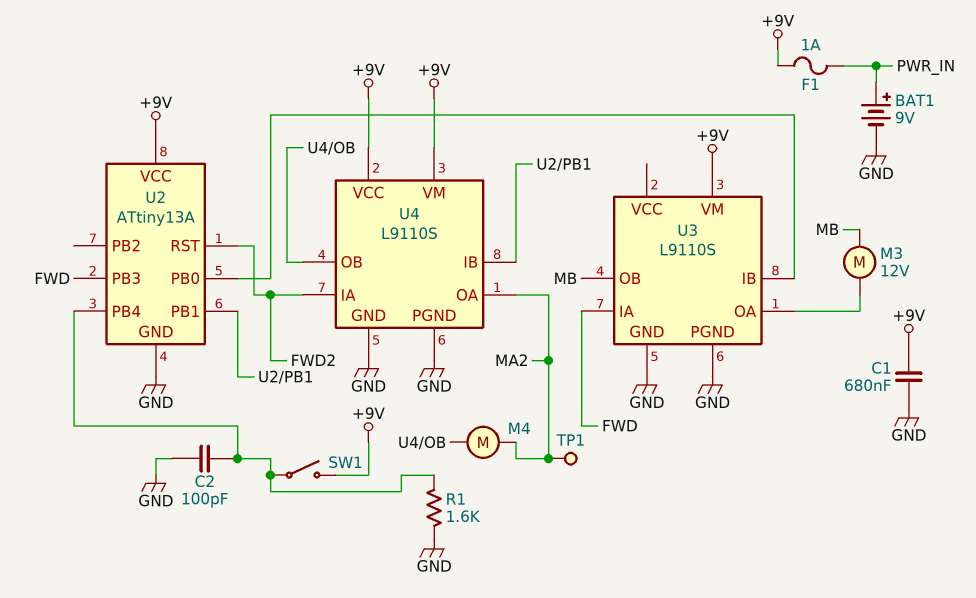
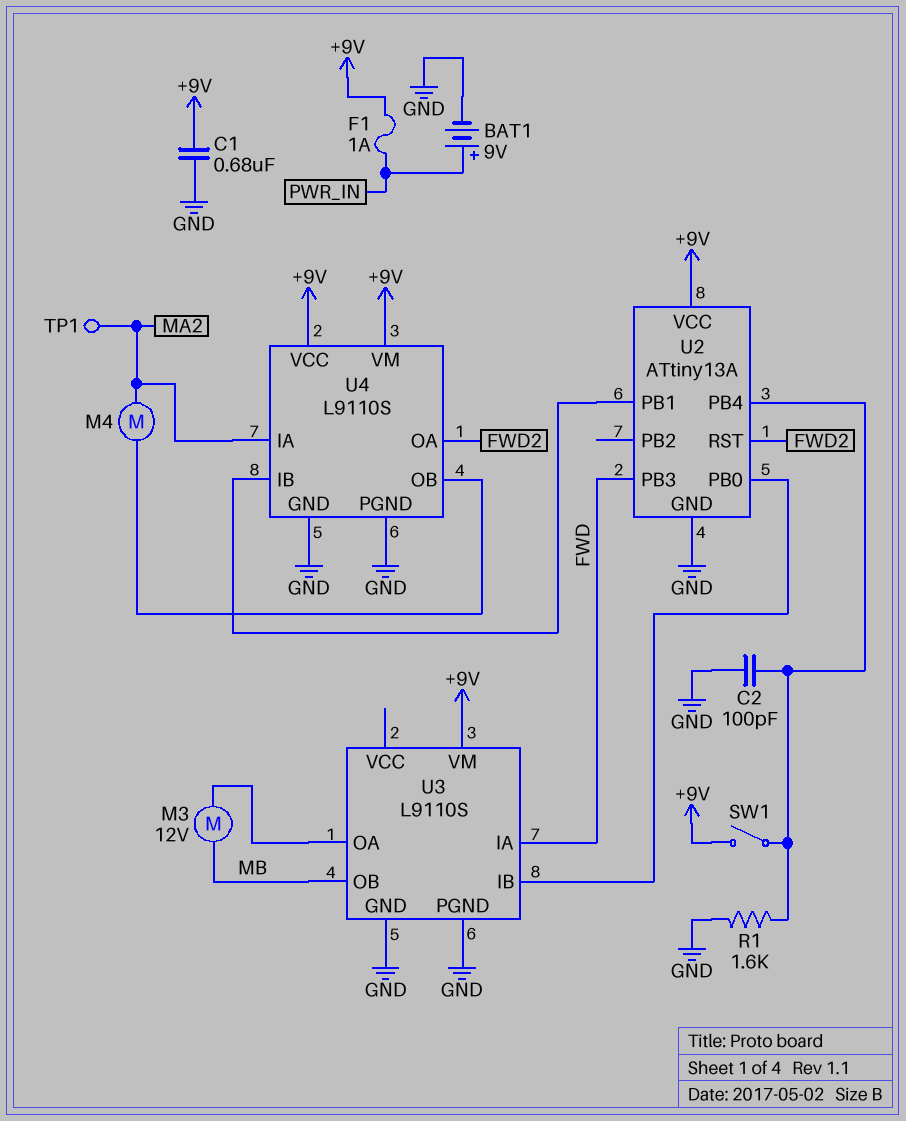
U4 pin IA: FWD2 -> MA2
U4 pin OA: MA2 -> FWD2

